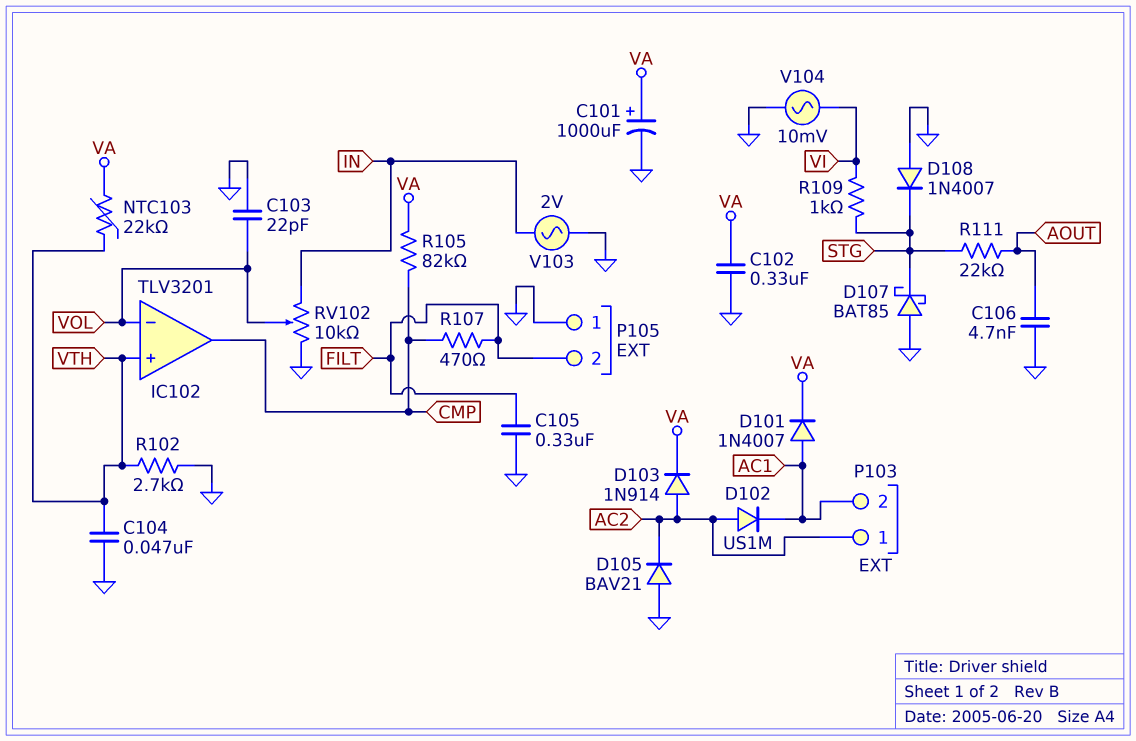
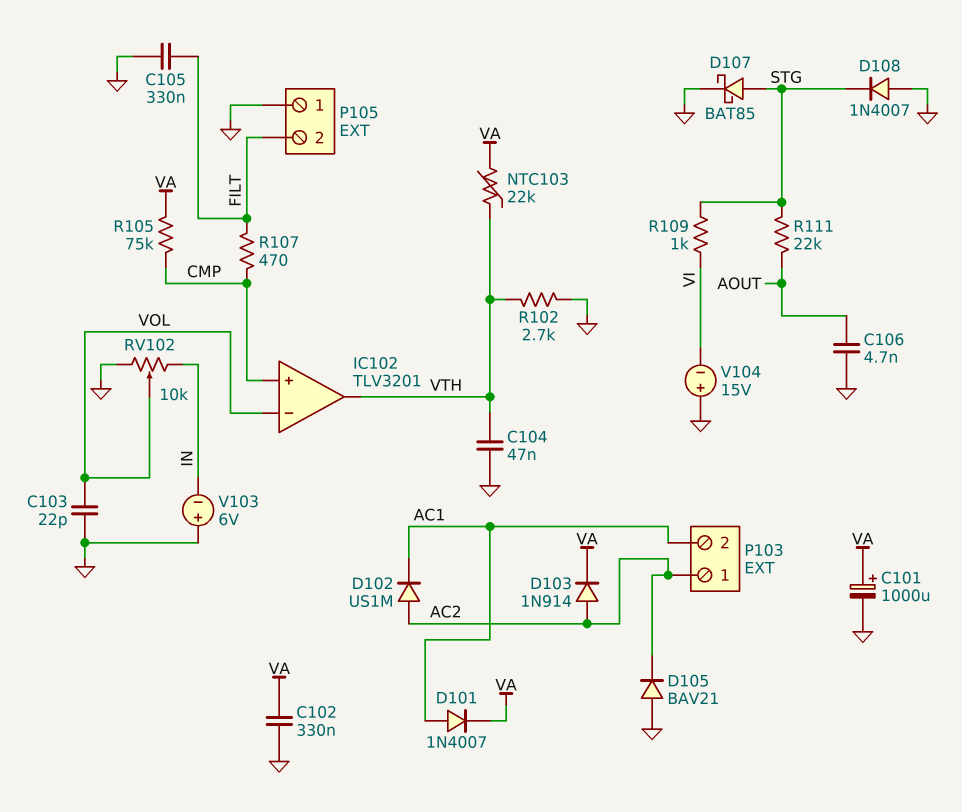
D107: schottky BAT85 (A GND, K STG) -> schottky BAT85 (A STG, K GND)
IC102 pin in+: VTH -> CMP
IC102 pin out: CMP -> VTH
R105: 82k (CMP, VA) -> 75k (CMP, VA)
V103: AC 2V (GND, IN) -> 6V (plus GND, minus IN)
V104: AC 10mV (GND, VI) -> 15V (plus GND, minus VI)

